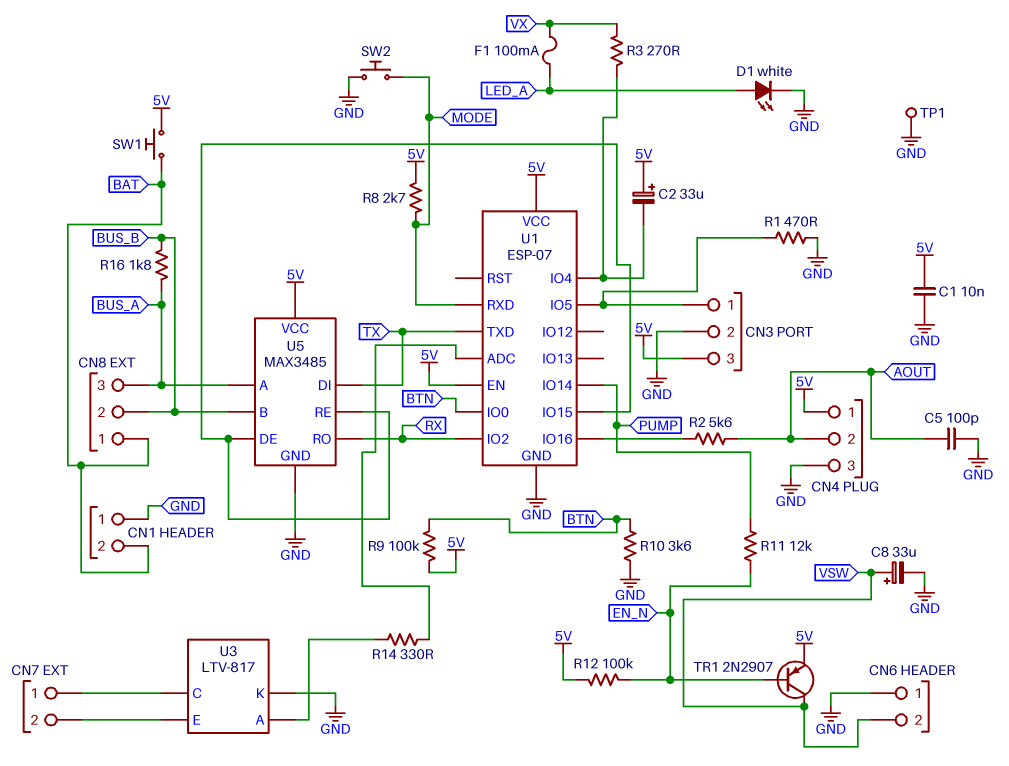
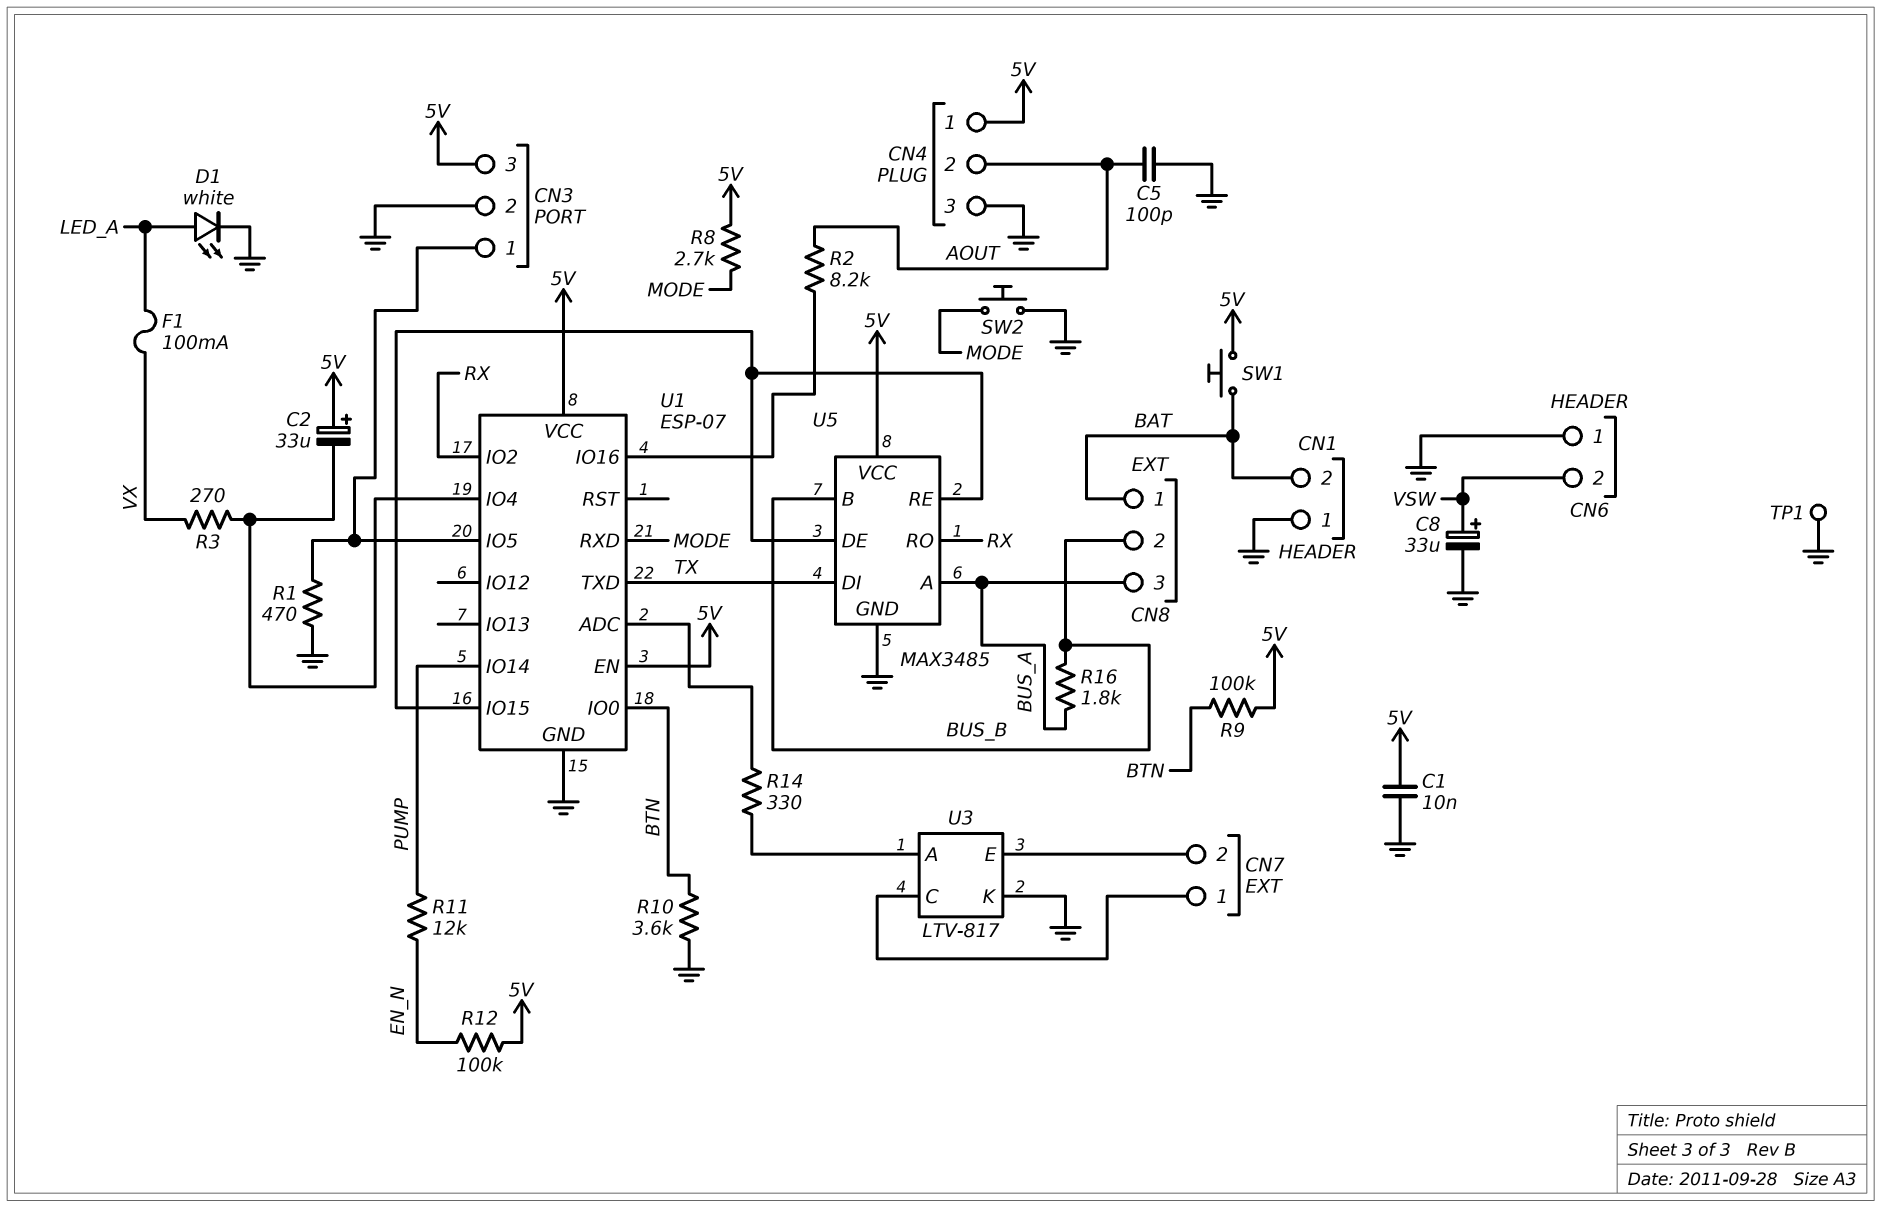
R2: 5.6k (AOUT, U1/IO16) -> 8.2k (AOUT, U1/IO16)
TR1: PNP 2N2907 (B EN_N, C VSW, E 5V) -> none

